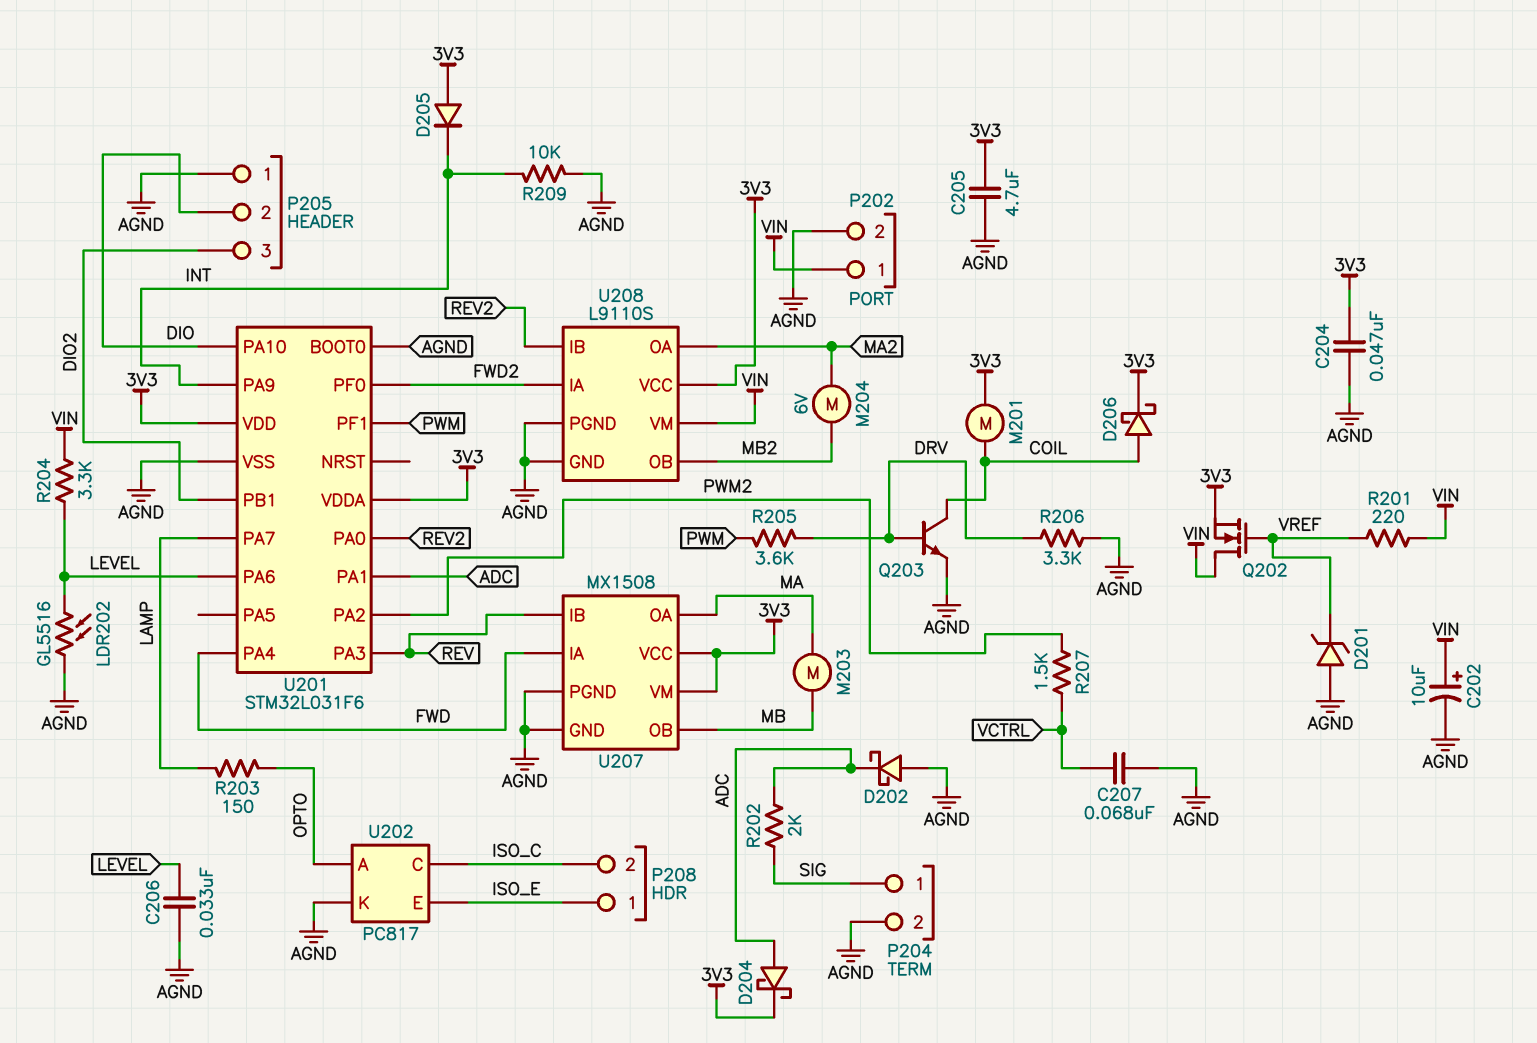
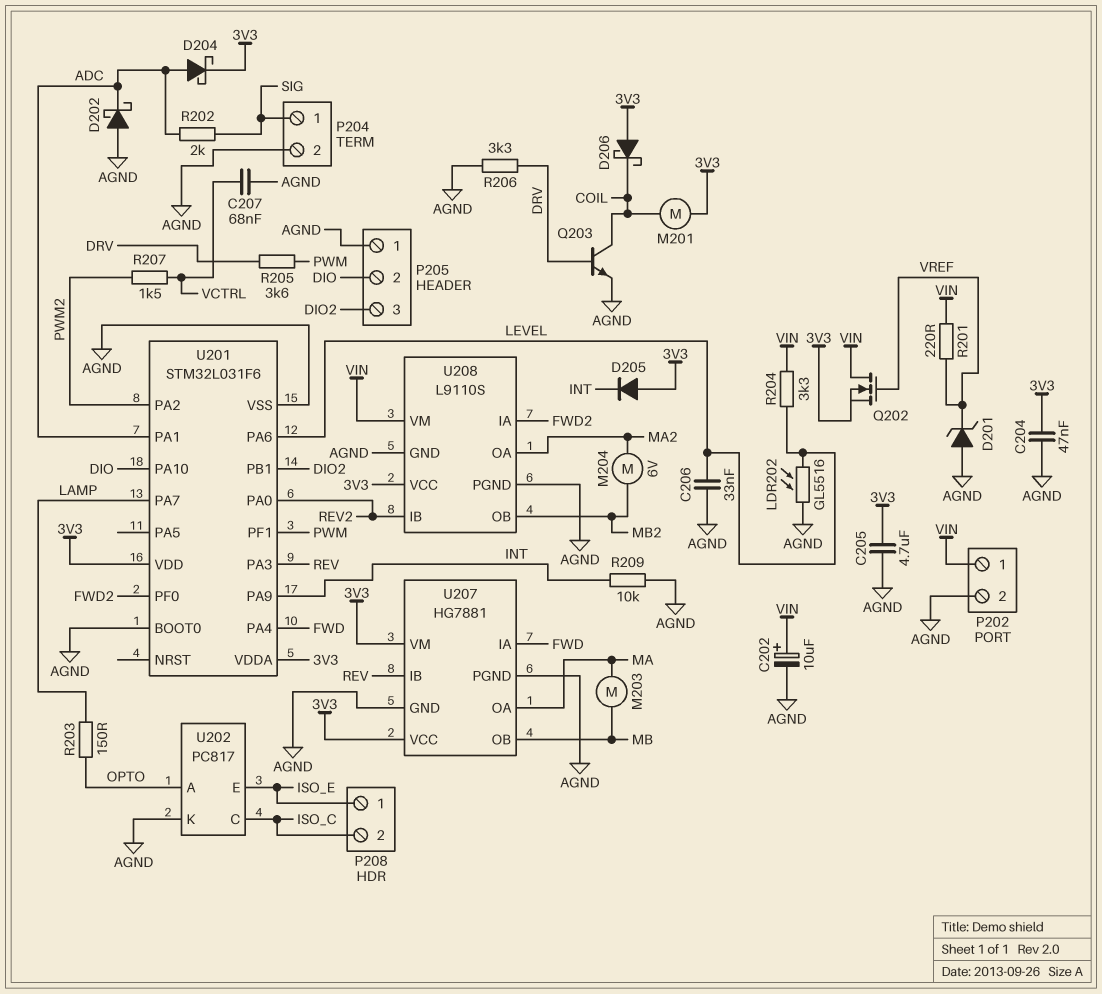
D206: schottky (A COIL, K 3V3) -> schottky (A 3V3, K COIL)
U207: MX1508 -> HG7881

